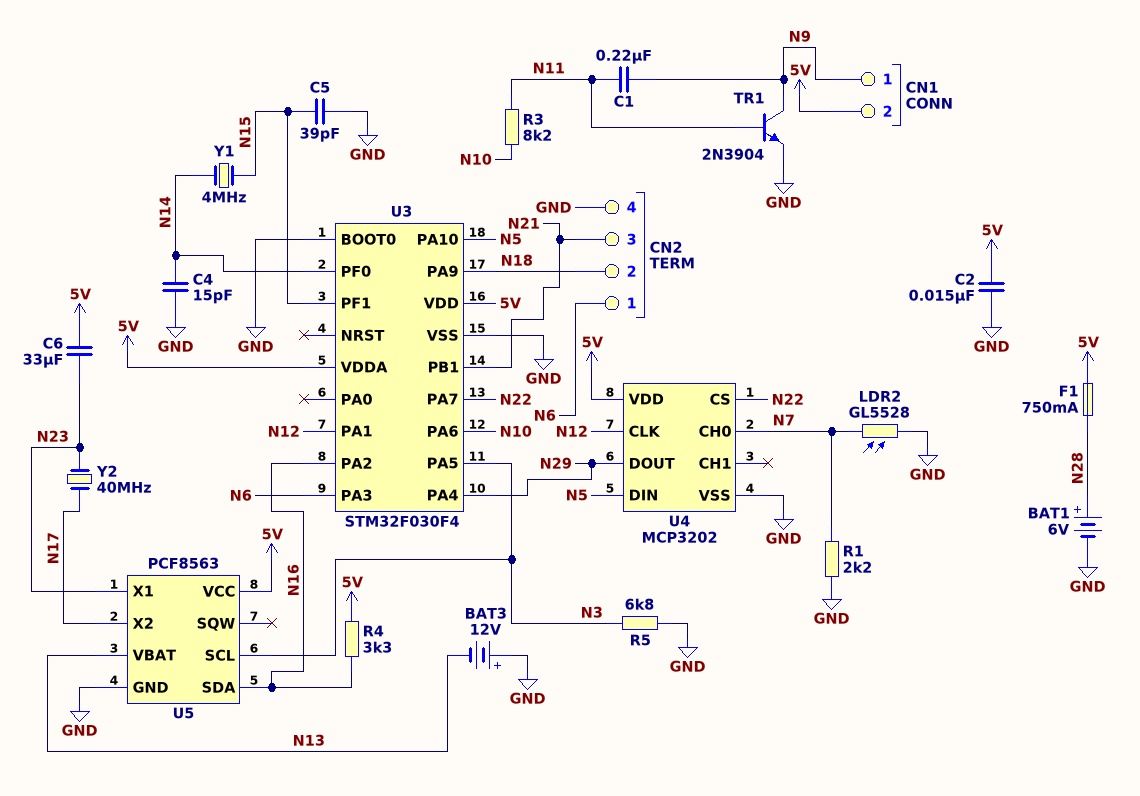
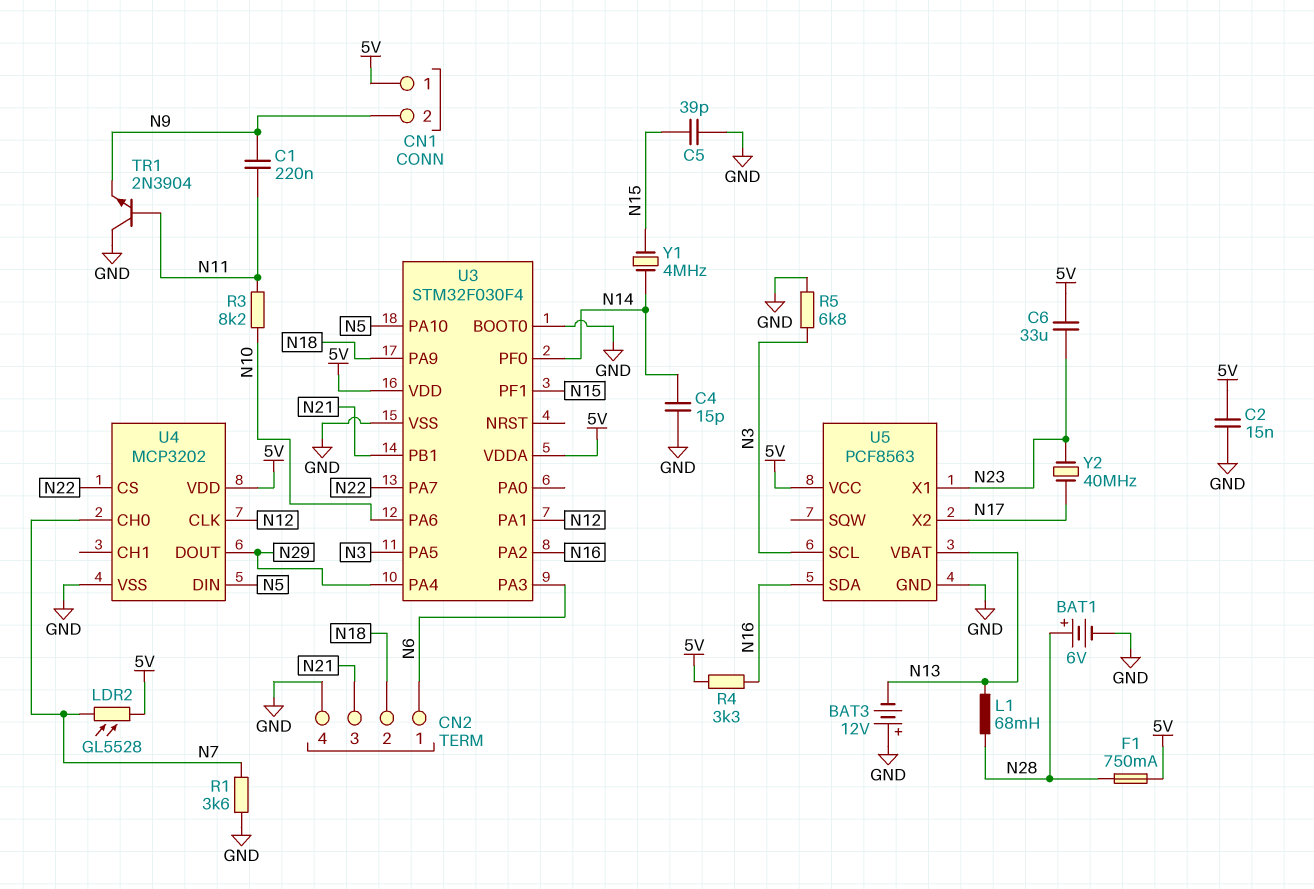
CN1 pin 1: N9 -> 5V
CN1 pin 2: 5V -> N9
L1: none -> 68mH (N13, N28)
LDR2: GL5528 (GND, N7) -> GL5528 (5V, N7)
R1: 2.2k (GND, N7) -> 3.6k (GND, N7)
TR1: NPN 2N3904 (B N11, C N9, E GND) -> NPN 2N3904 (B N11, C GND, E N9)

